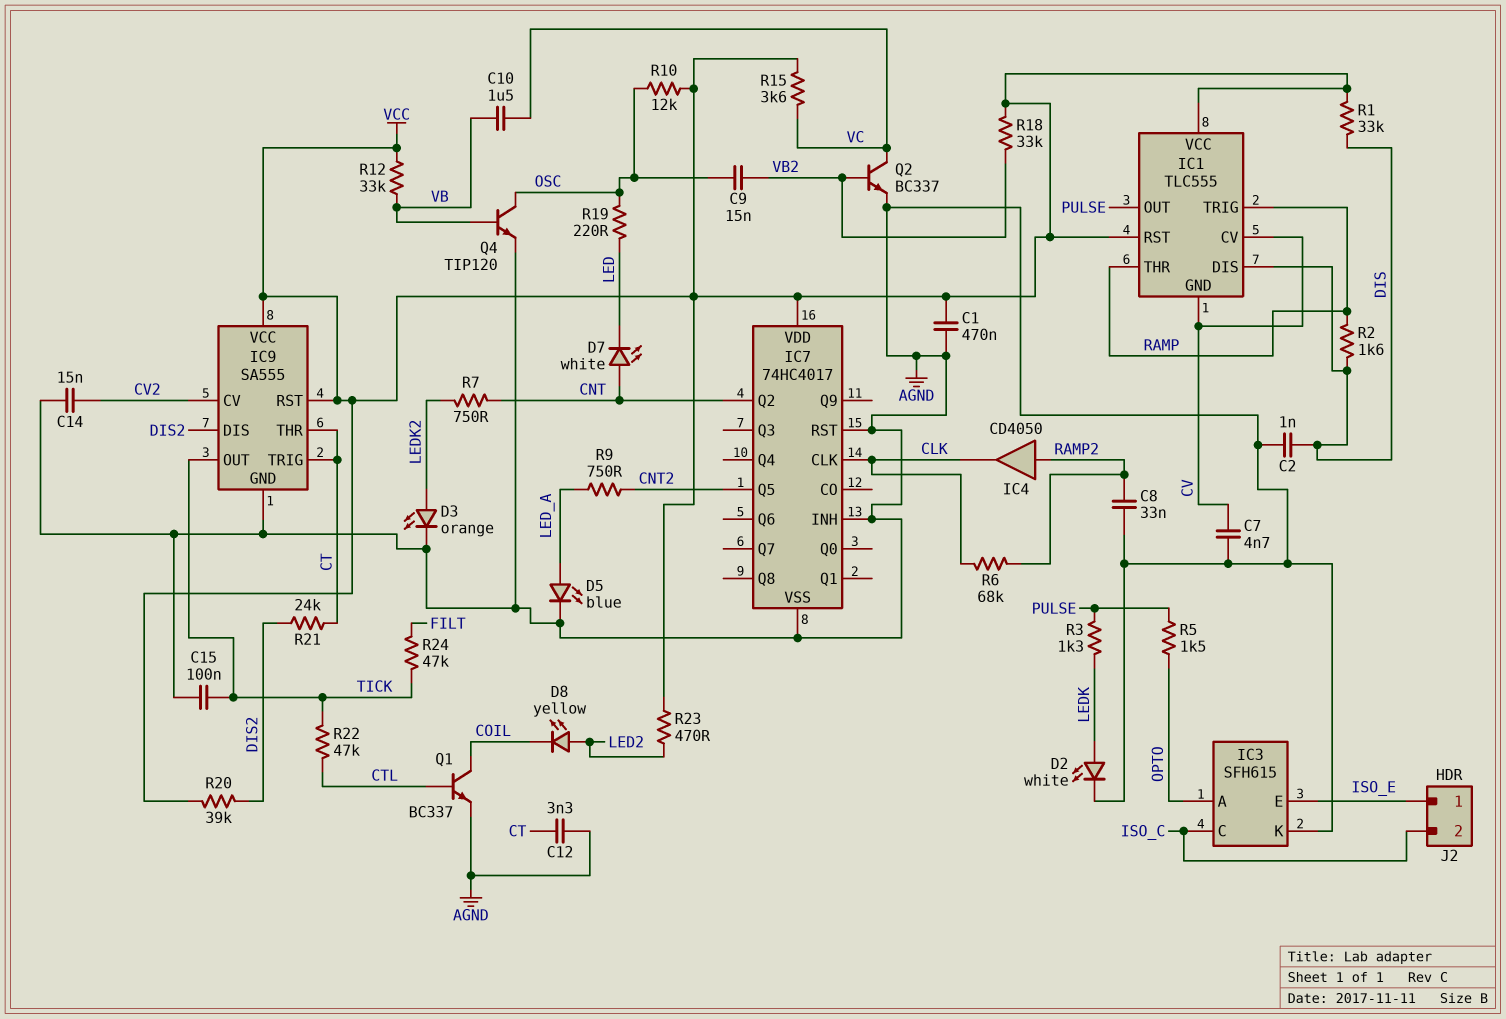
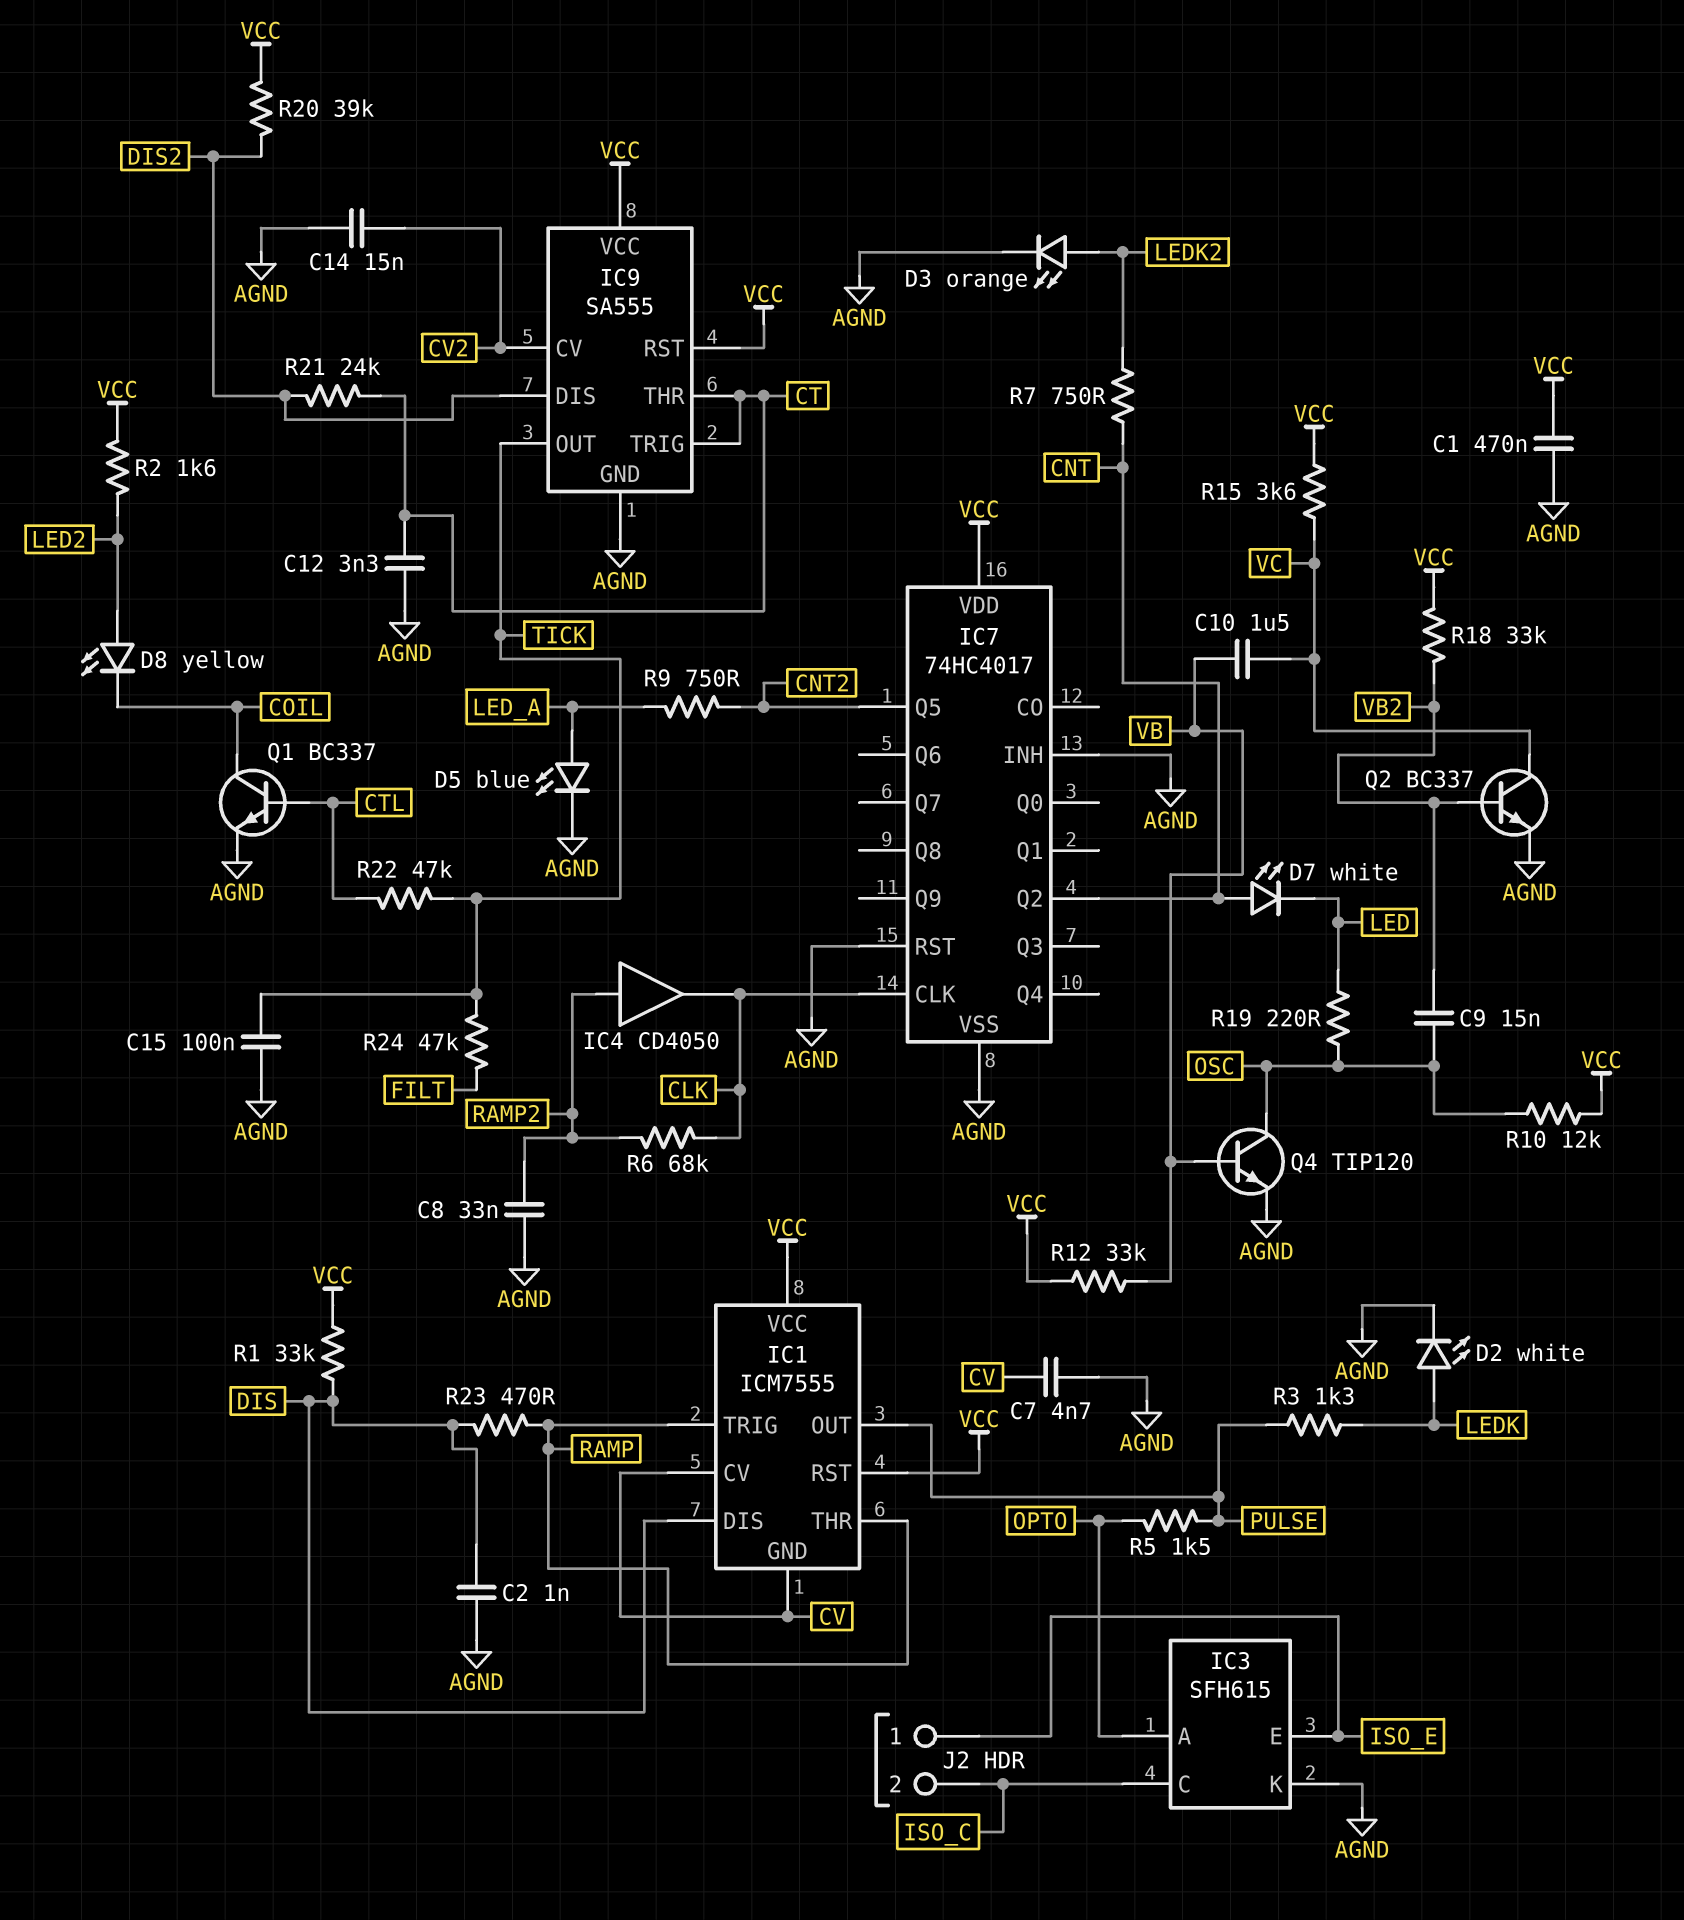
IC1: TLC555 -> ICM7555
R2: 1.6k (DIS, RAMP) -> 1.6k (LED2, VCC)
R23: 470 (LED2, VCC) -> 470 (DIS, RAMP)

